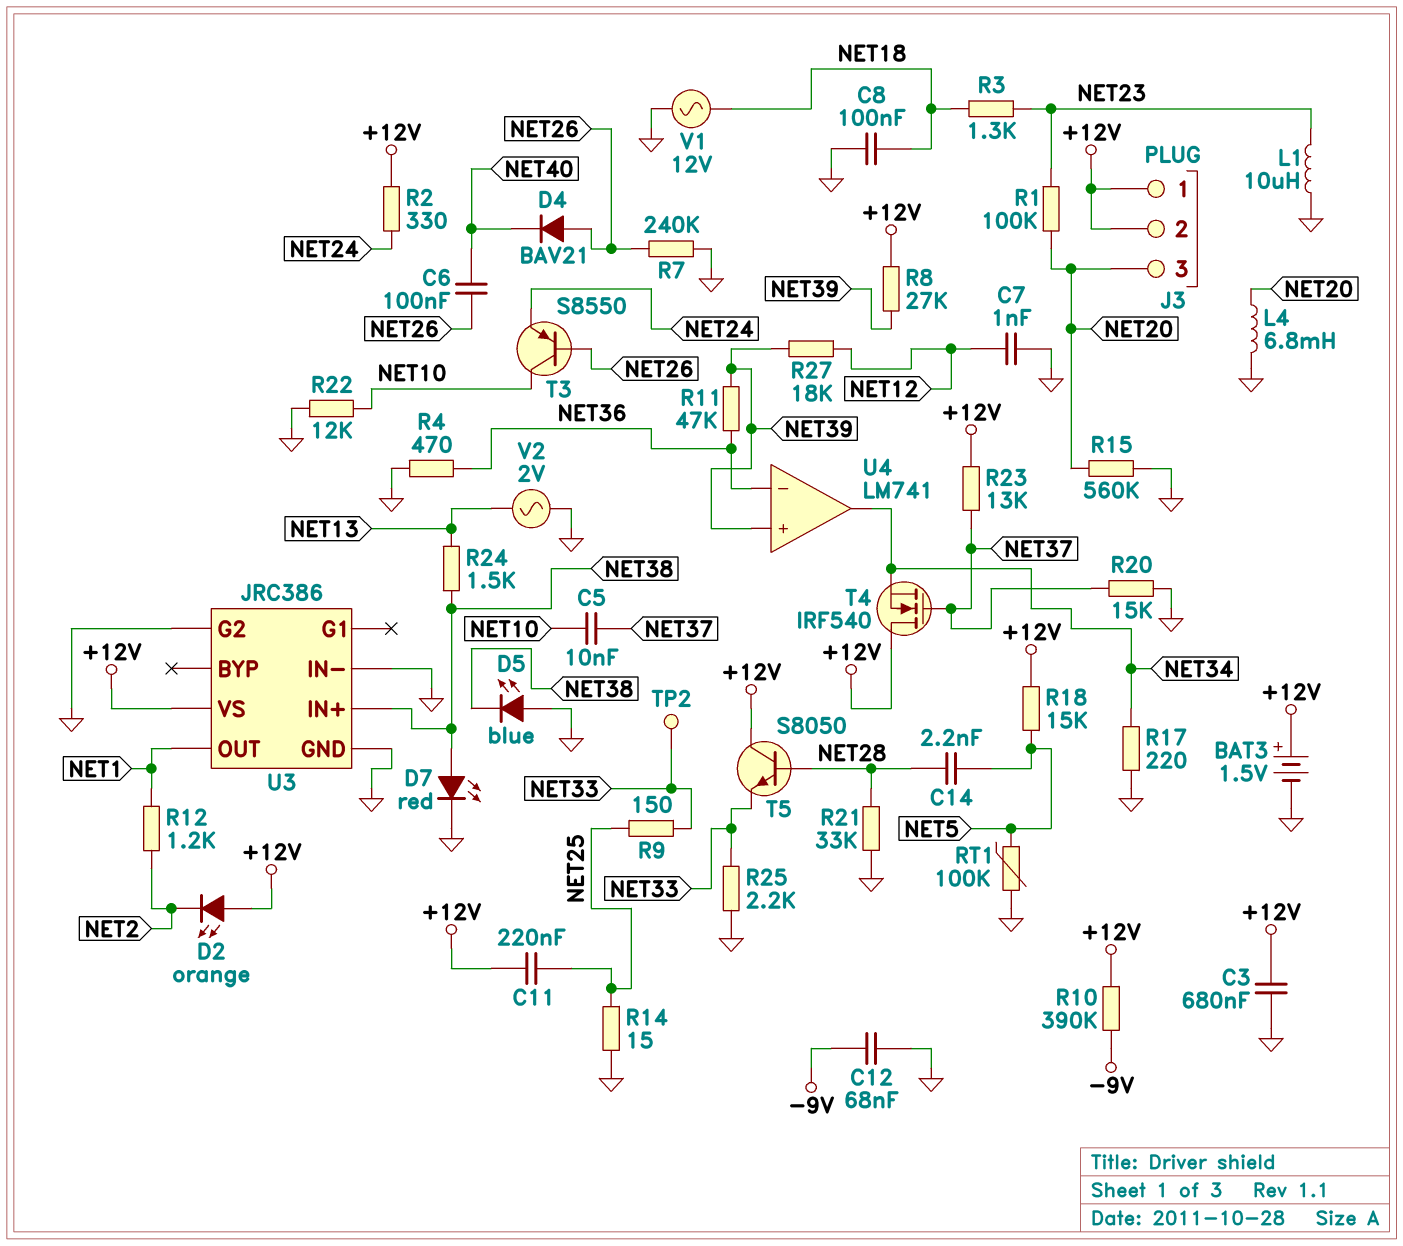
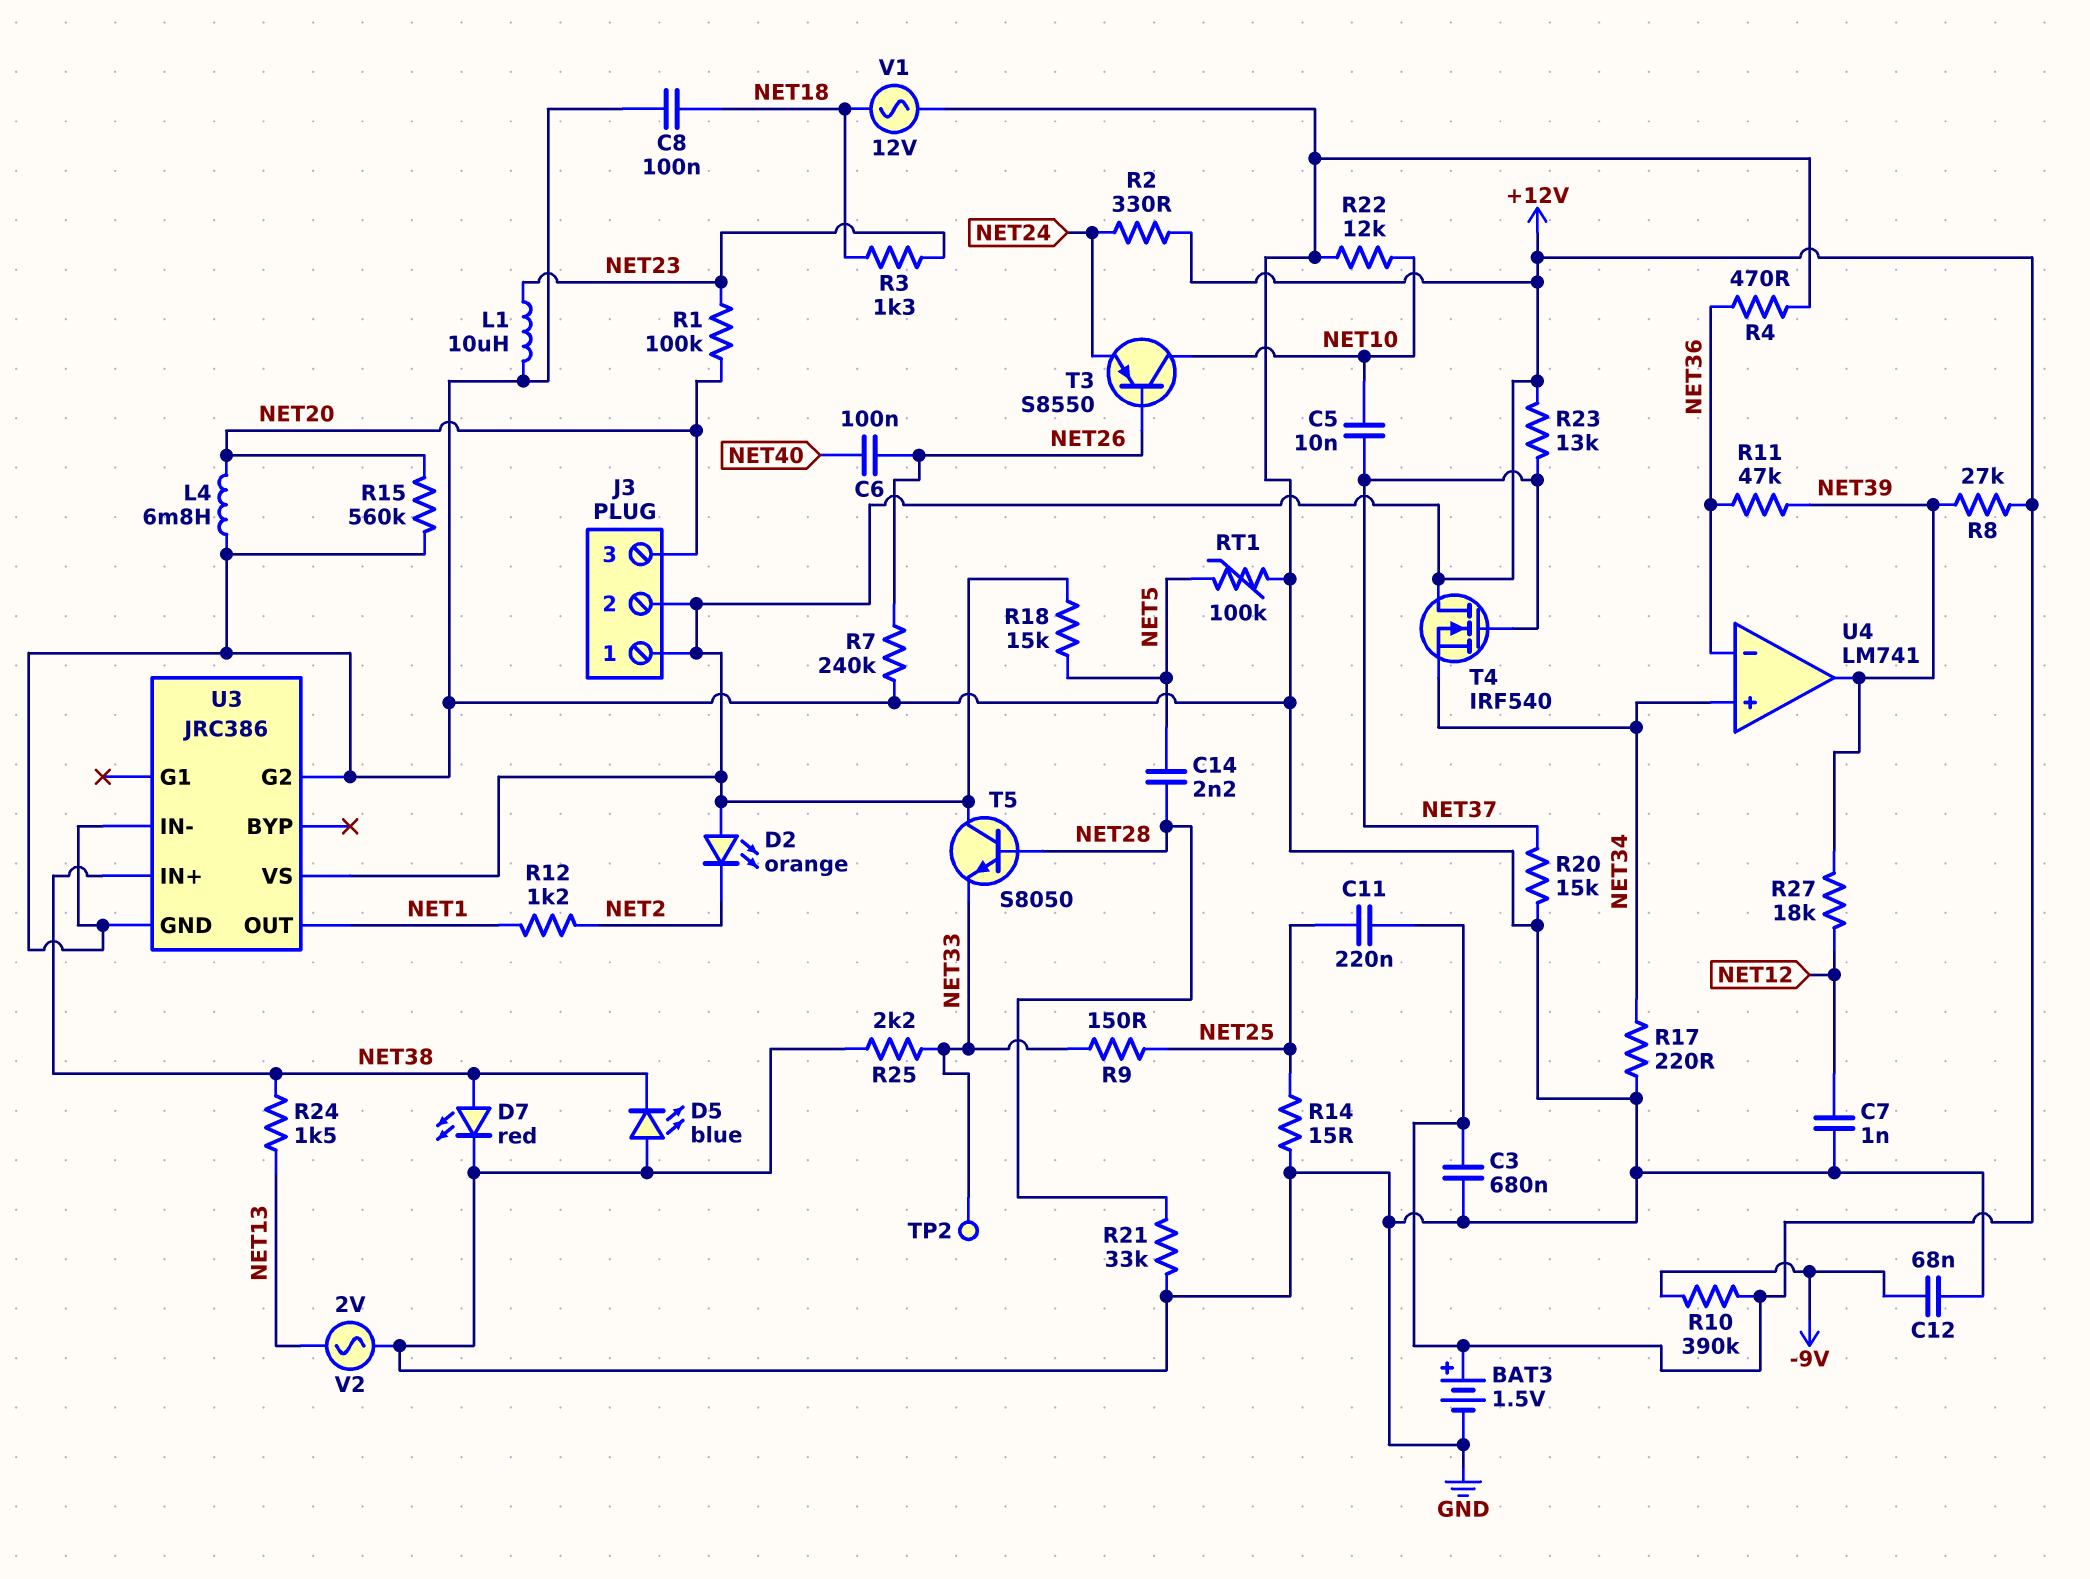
D4: diode BAV21 (A NET26, K NET40) -> none
U4 pin in+: NET39 -> NET34
U4 pin out: NET34 -> NET39

